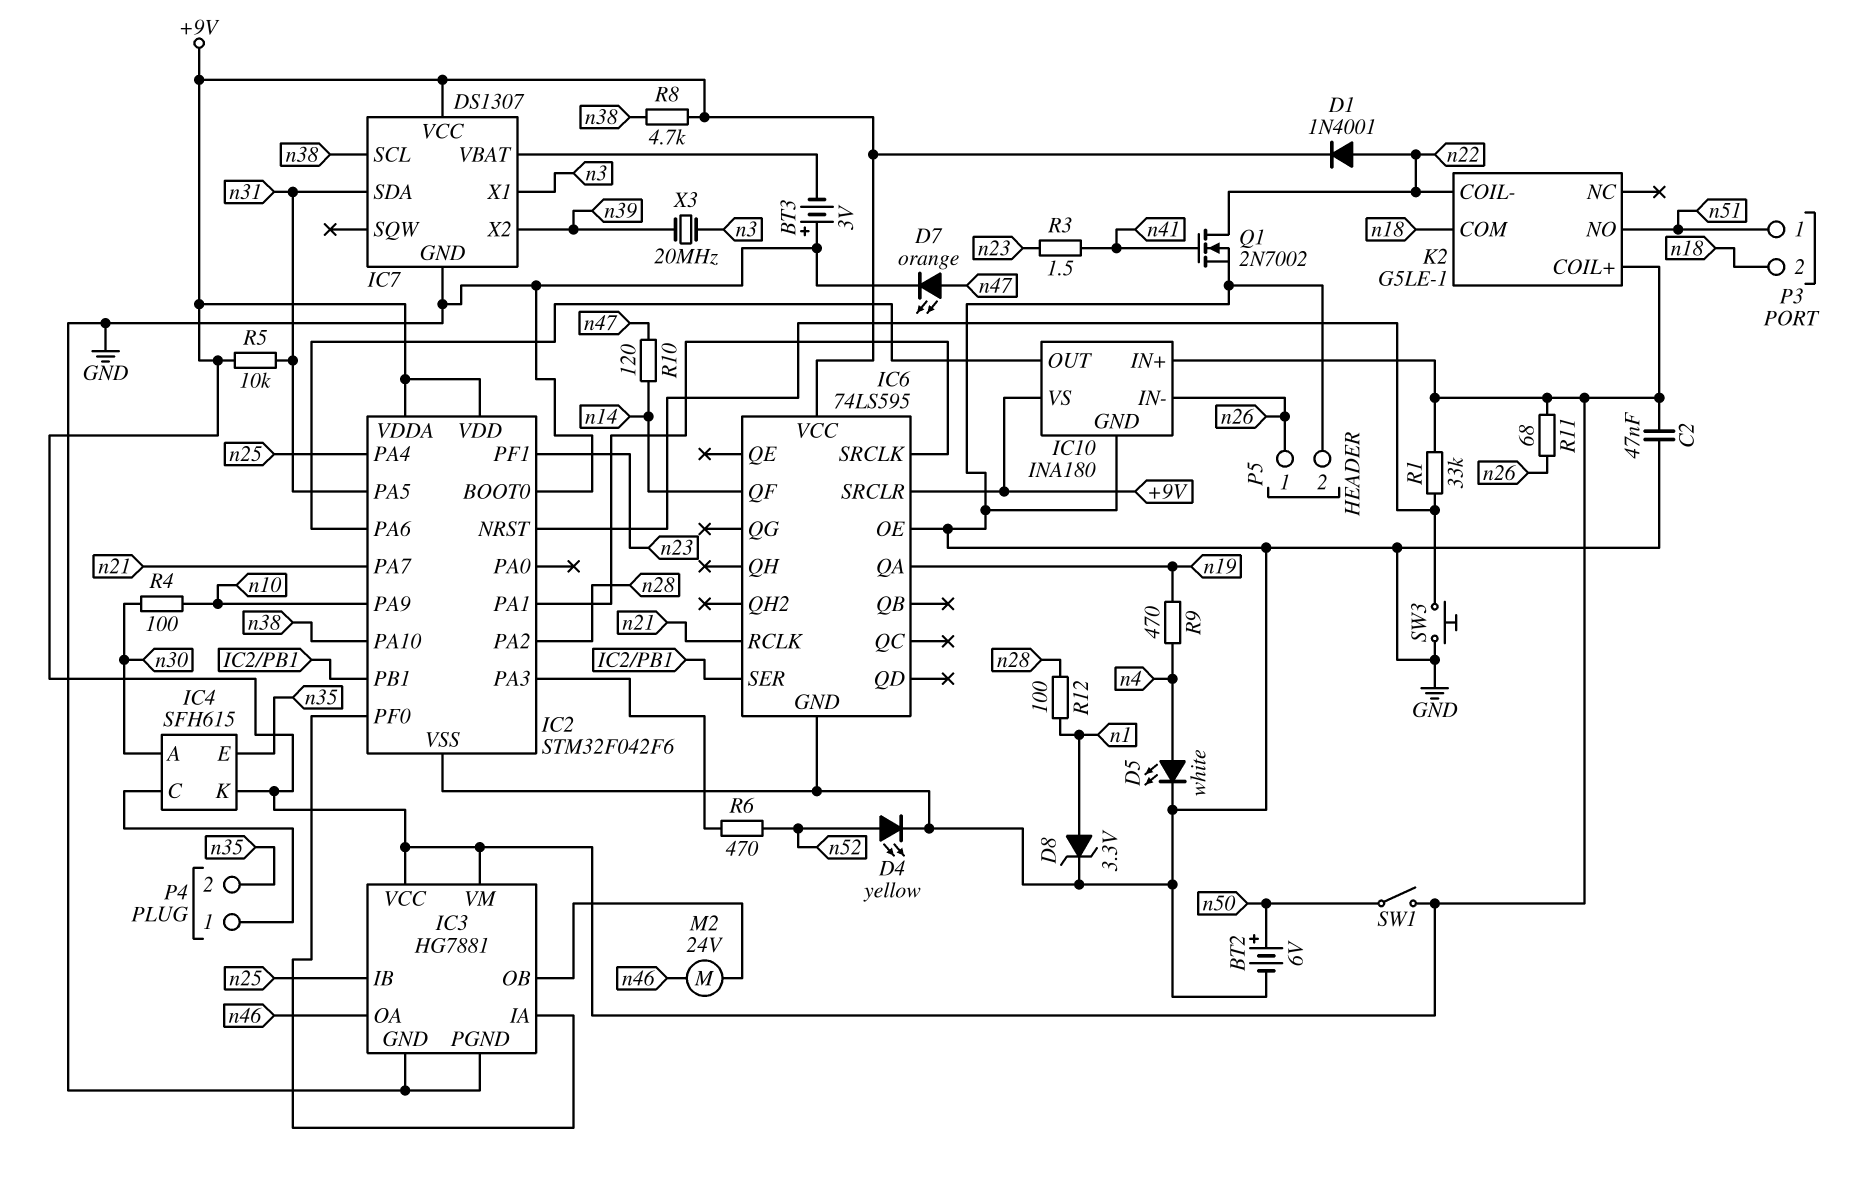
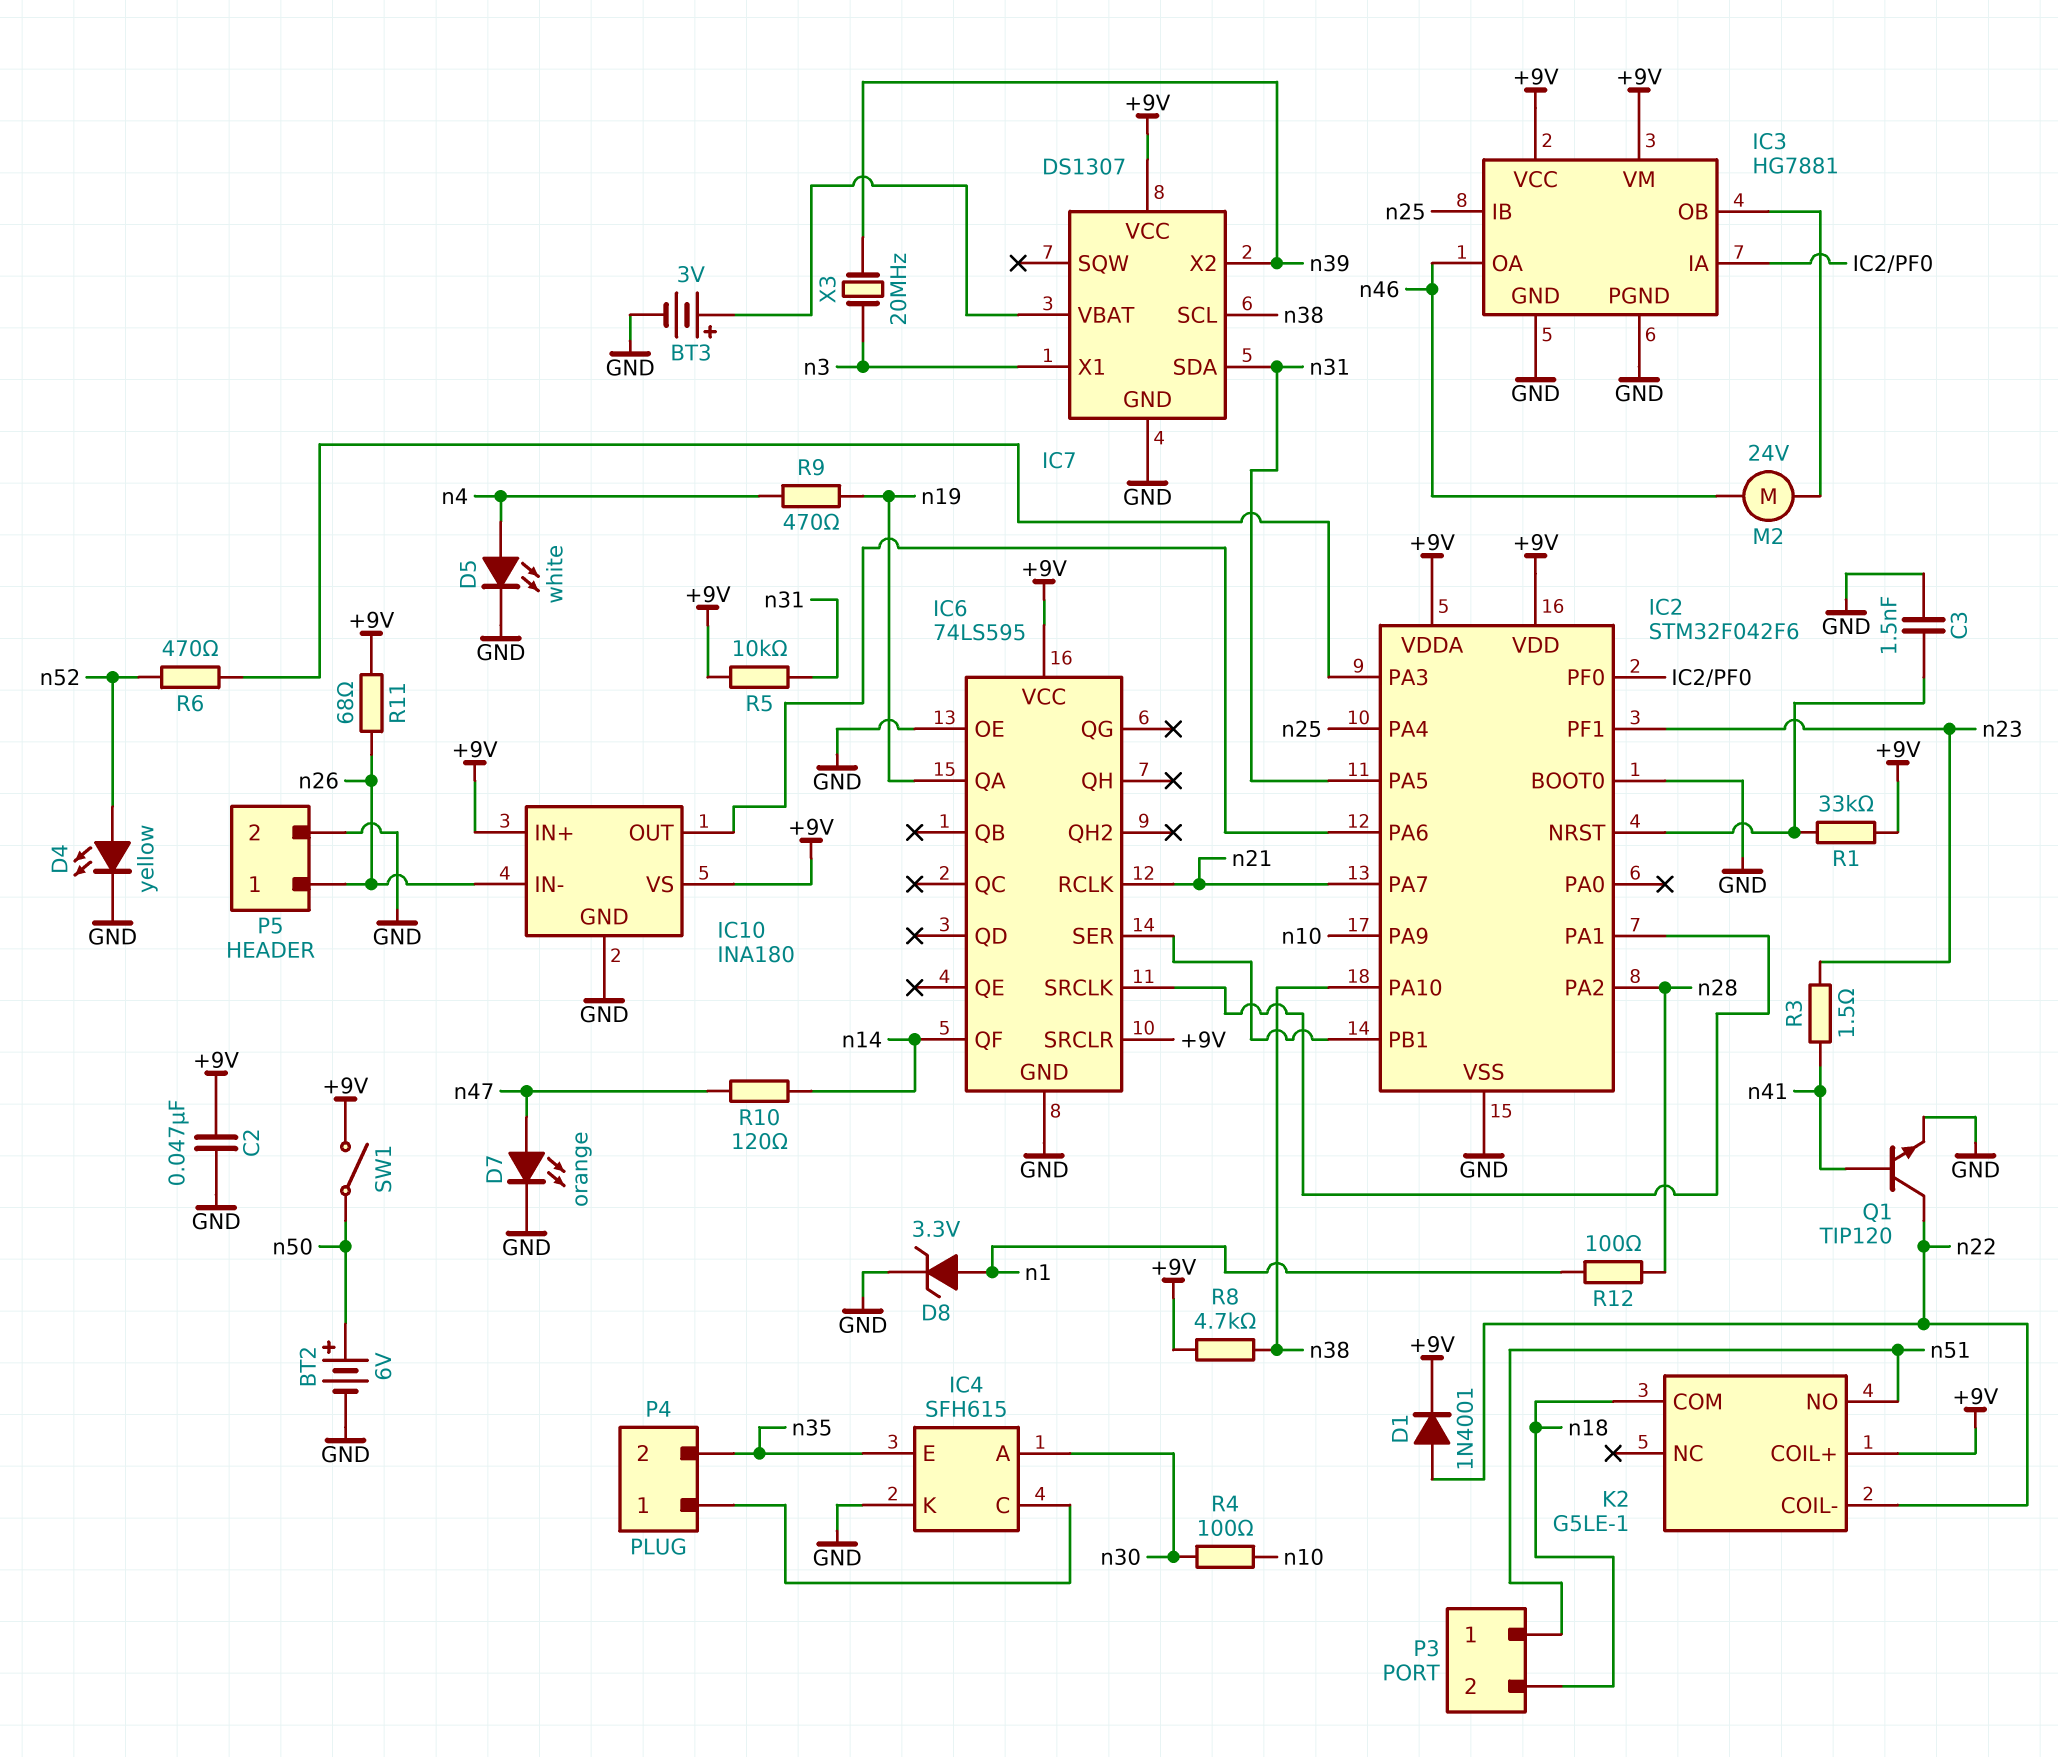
BT3: 3V (plus GND, minus IC7/VBAT) -> 3V (plus IC7/VBAT, minus GND)
C3: none -> 1.5nF (GND, IC2/NRST)
IC4 pin K: +9V -> GND
Q1: NMOS 2N7002 (G n41, D n22, S GND) -> NPN TIP120 (B n41, C n22, E GND)
SW3: button (GND, IC2/NRST) -> none

